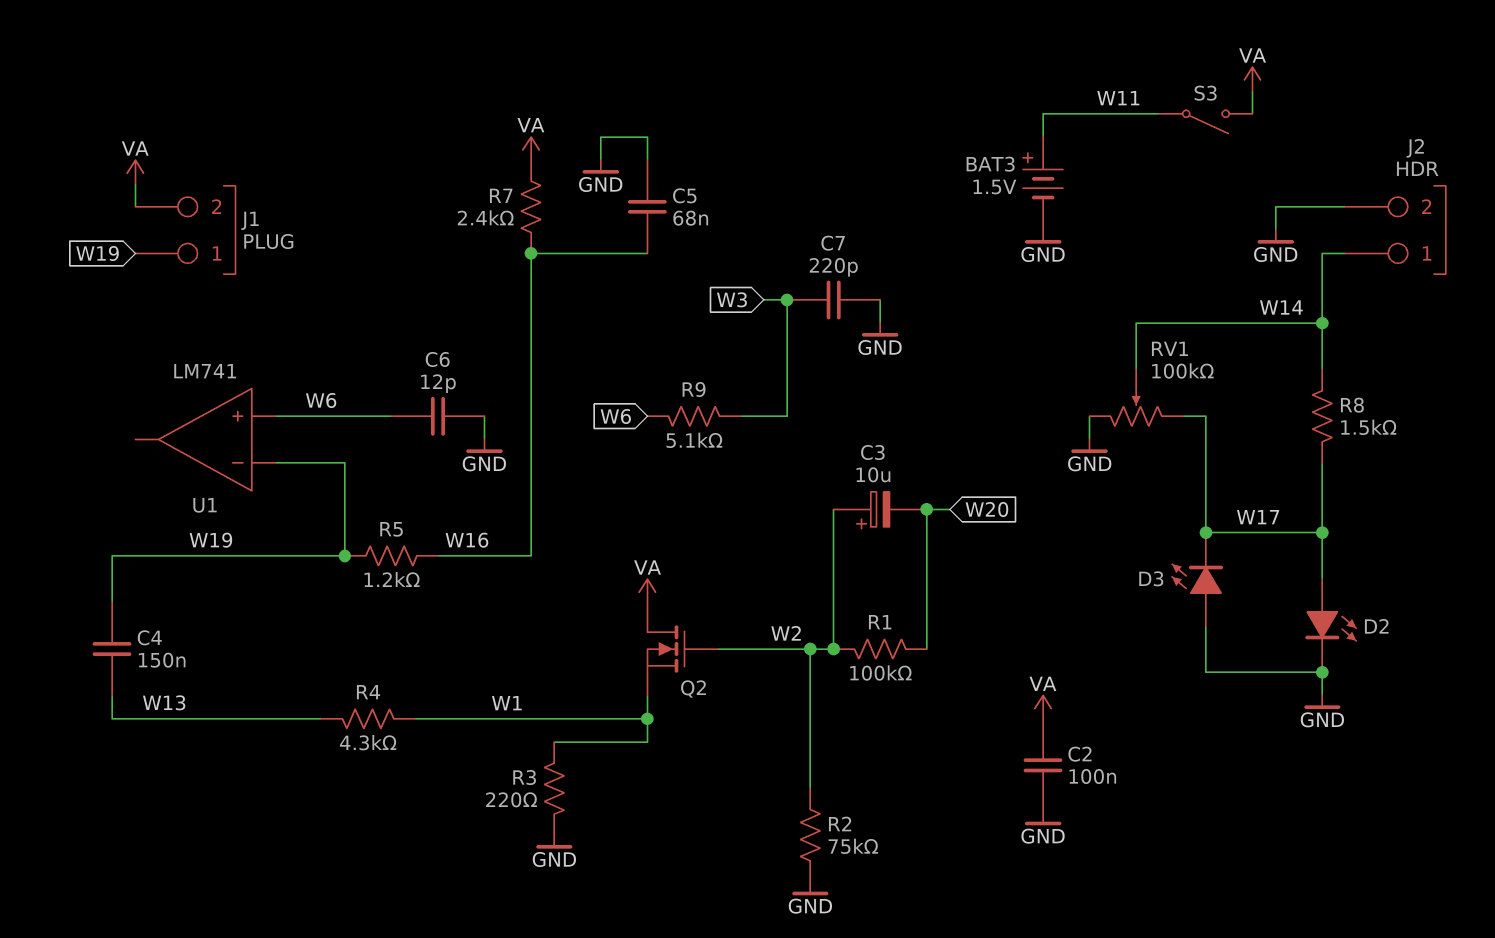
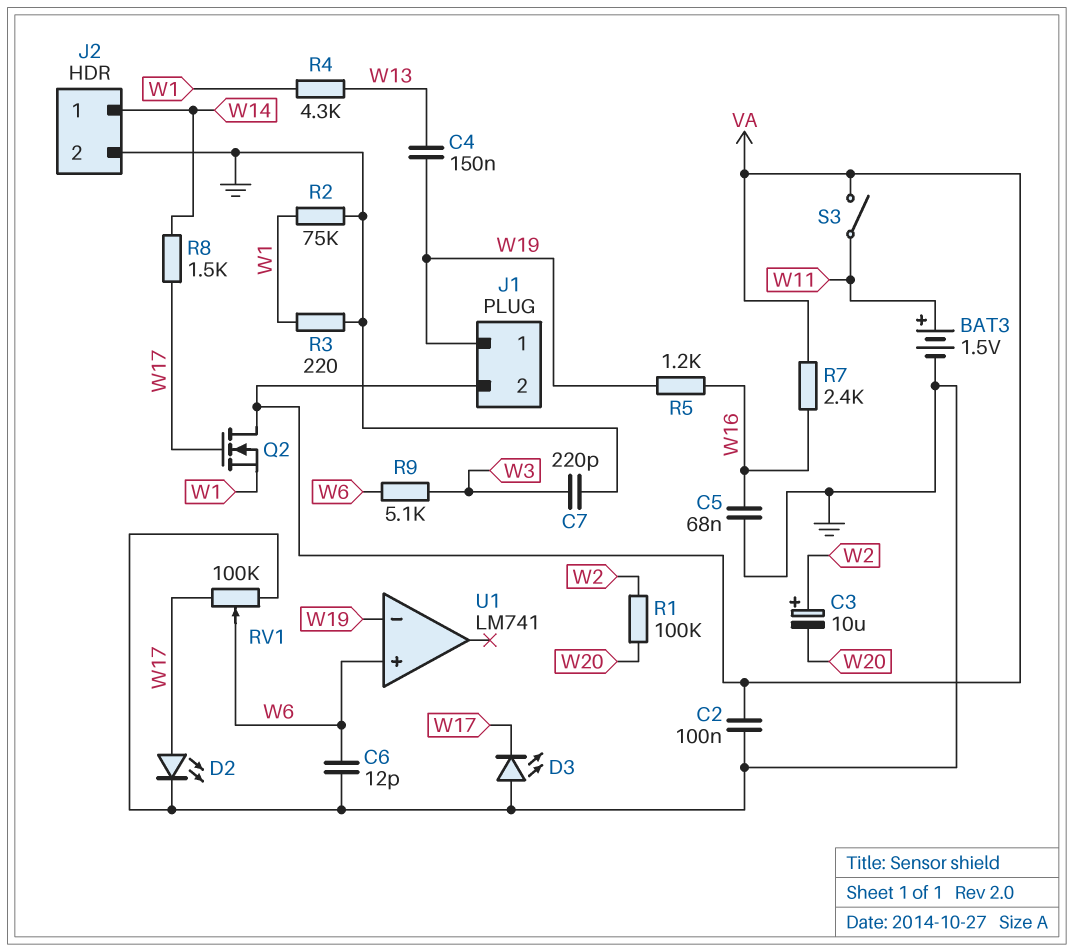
Q2: NMOS (G W2, D VA, S W1) -> NMOS (G W17, D VA, S W1)
R2: 75k (GND, W2) -> 75k (GND, W1)
RV1: 100k (GND, W17, wiper W14) -> 100k (GND, W17, wiper W6)

